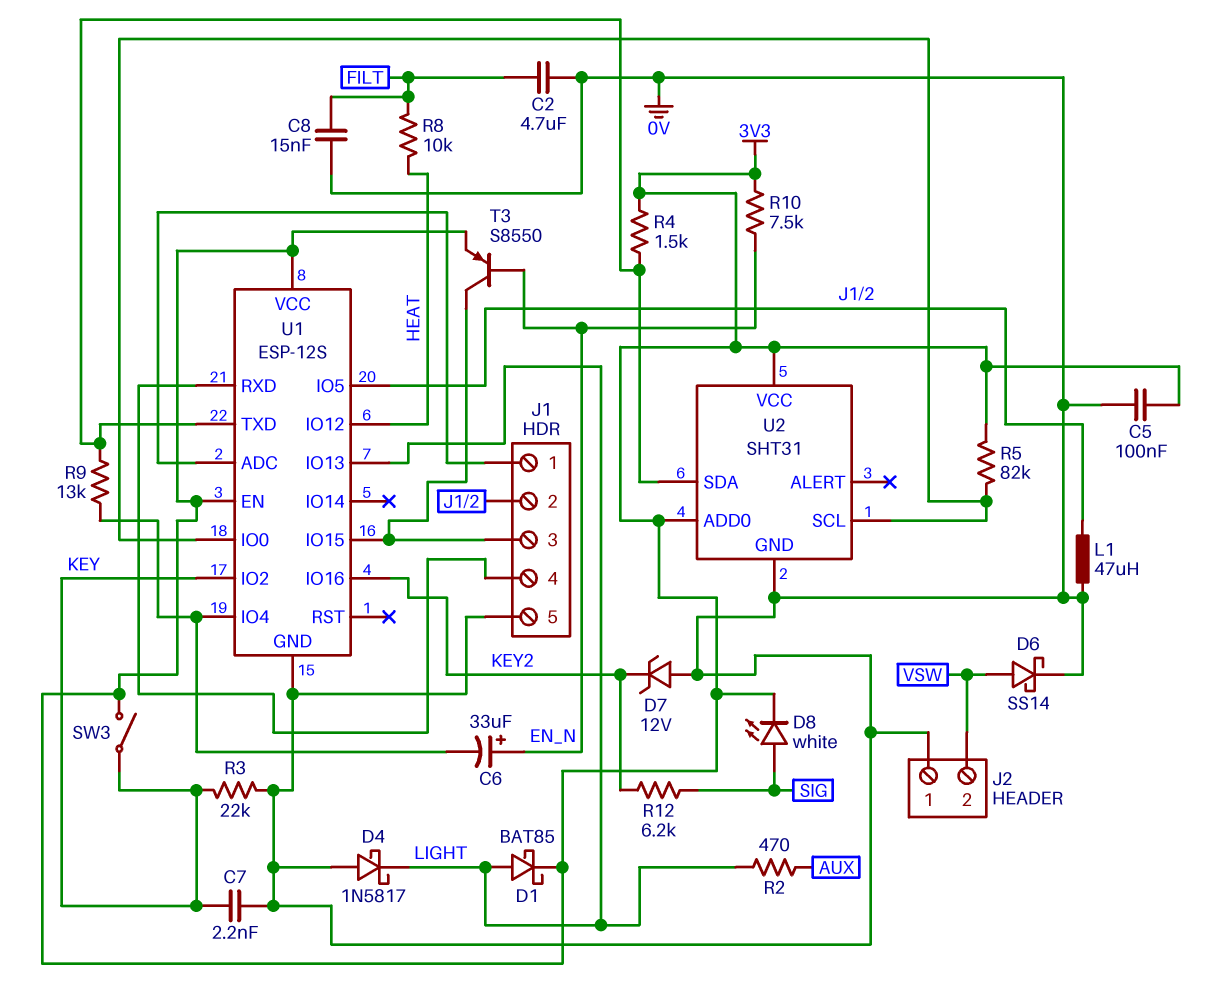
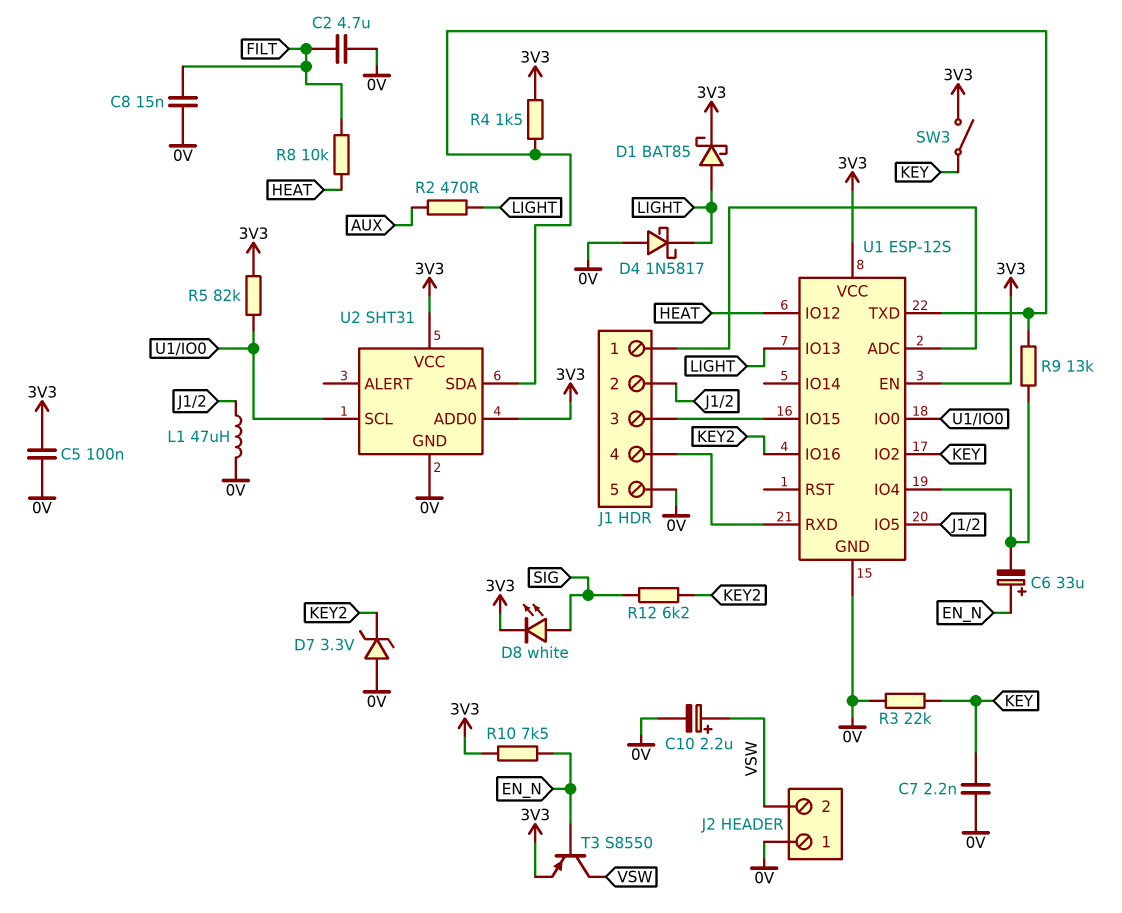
C10: none -> 2.2uF (plus VSW, minus 0V)
D6: schottky SS14 (A VSW, K 0V) -> none
D7: zener 12V (A 0V, K KEY2) -> zener 3.3V (A 0V, K KEY2)
T3: PNP S8550 (B EN_N, C J1/3, E 3V3) -> PNP S8550 (B EN_N, C VSW, E 3V3)

